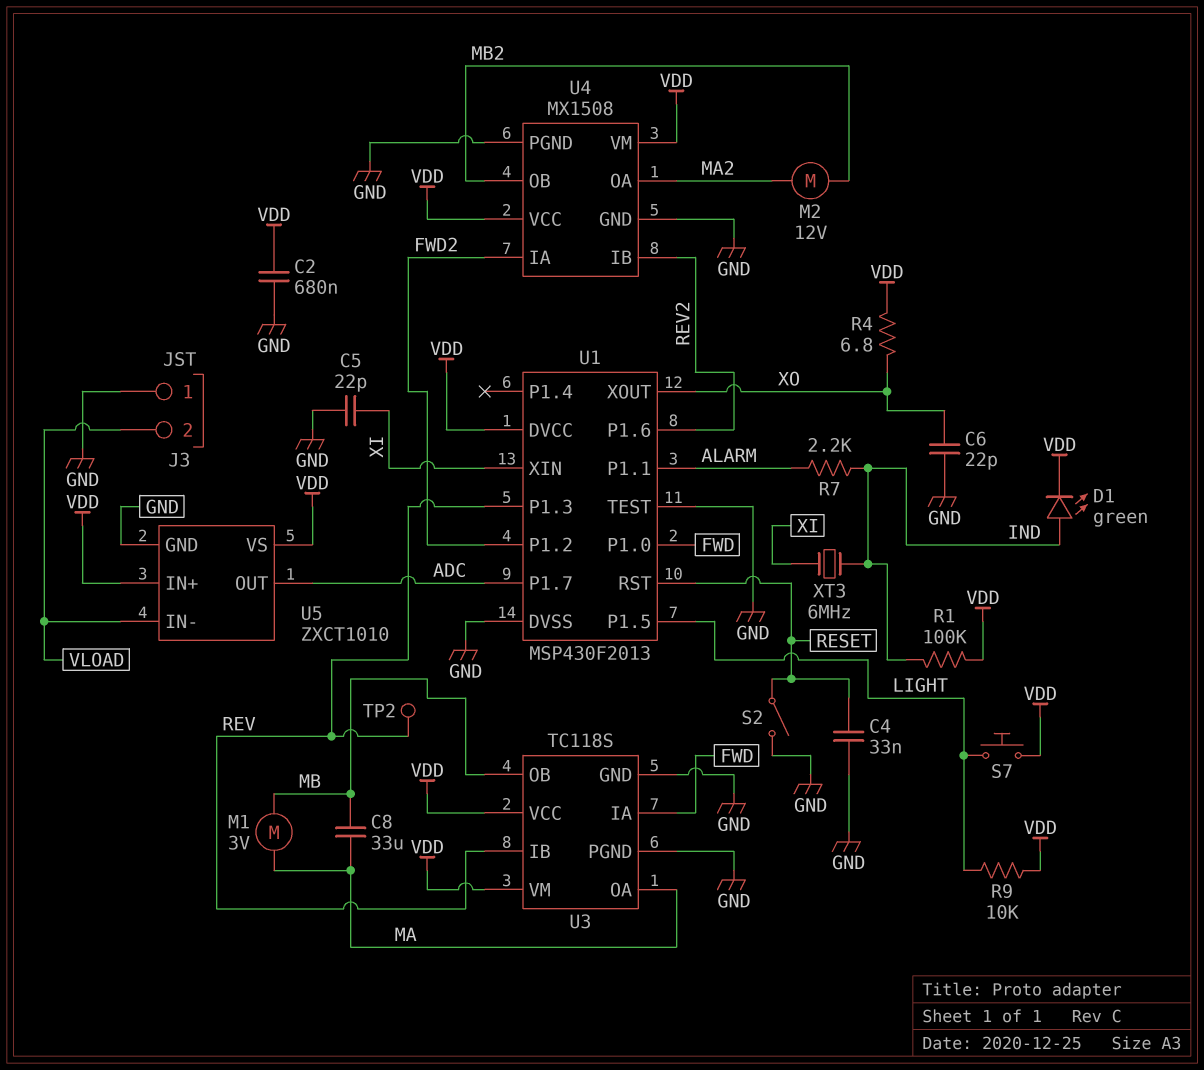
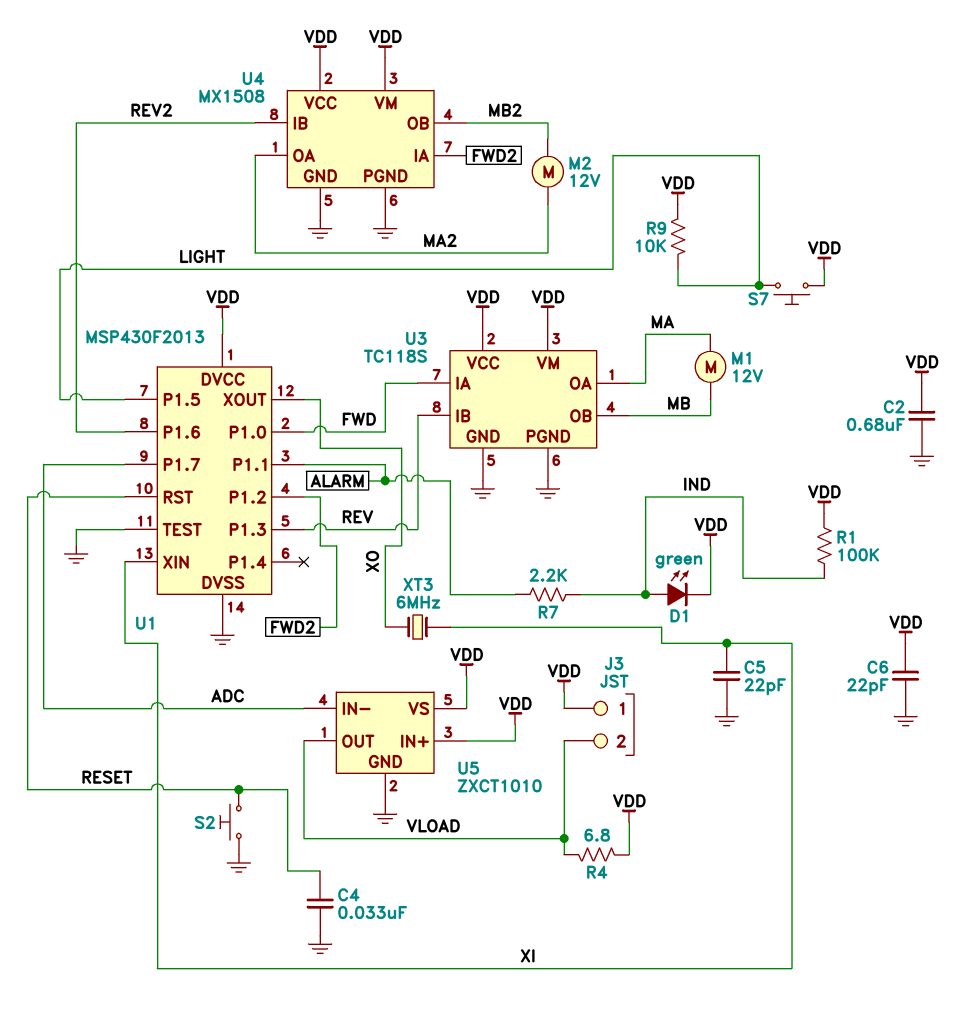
C6: 22pF (GND, XO) -> 22pF (GND, VDD)
C8: 33uF (MA, MB) -> none
J3 pin 1: GND -> VDD
M1: motor 3V (MA, MB) -> motor 12V (MA, MB)
R4: 6.8 (VDD, XO) -> 6.8 (VDD, VLOAD)
S2: switch (GND, RESET) -> button (GND, RESET)
TP2: test point (REV) -> none
U5 pin IN-: VLOAD -> ADC
U5 pin OUT: ADC -> VLOAD
XT3: 6MHz (IND, XI) -> 6MHz (XI, XO)

